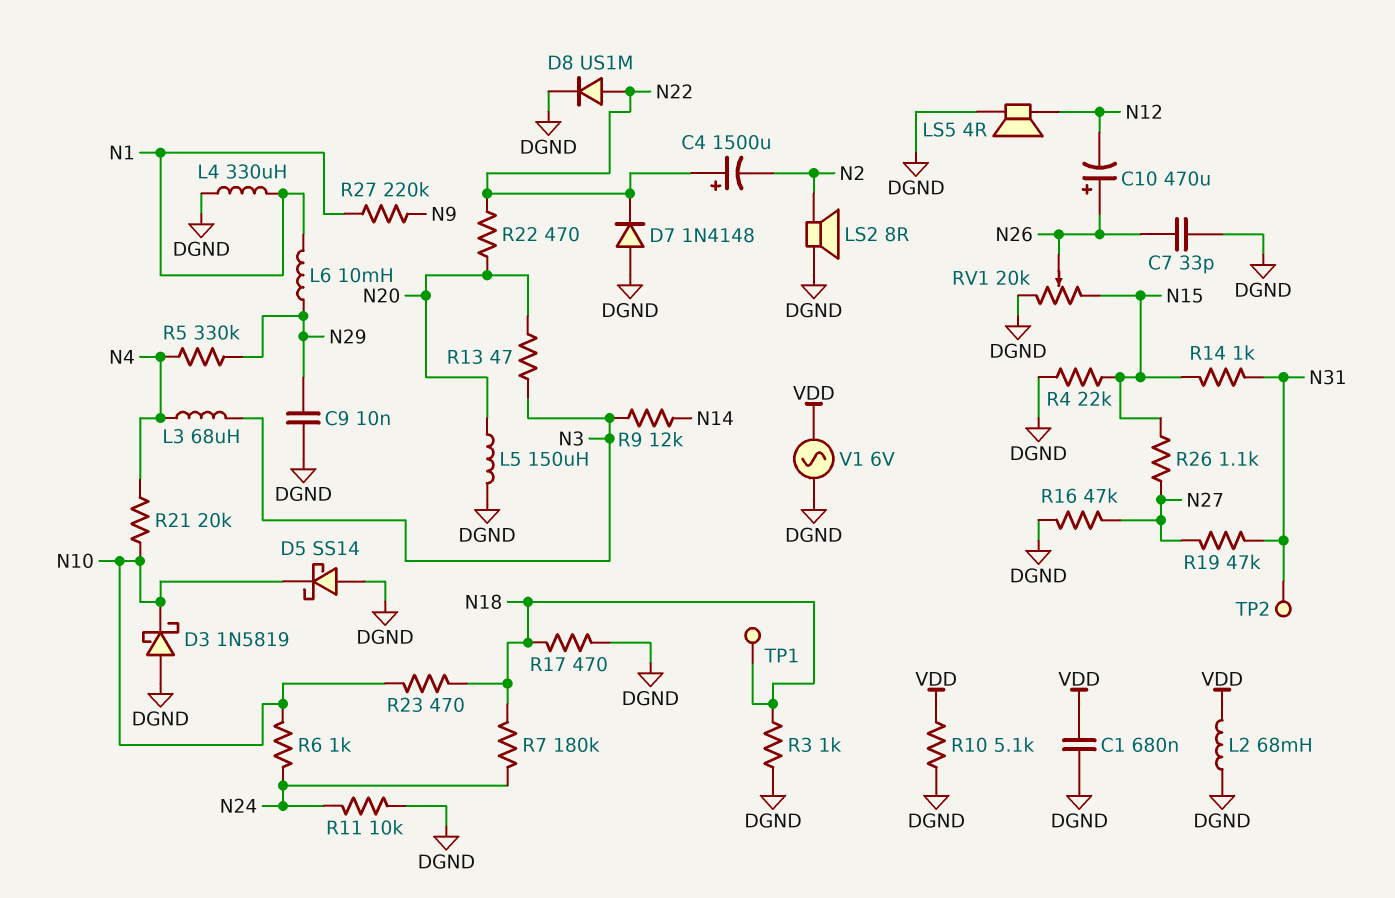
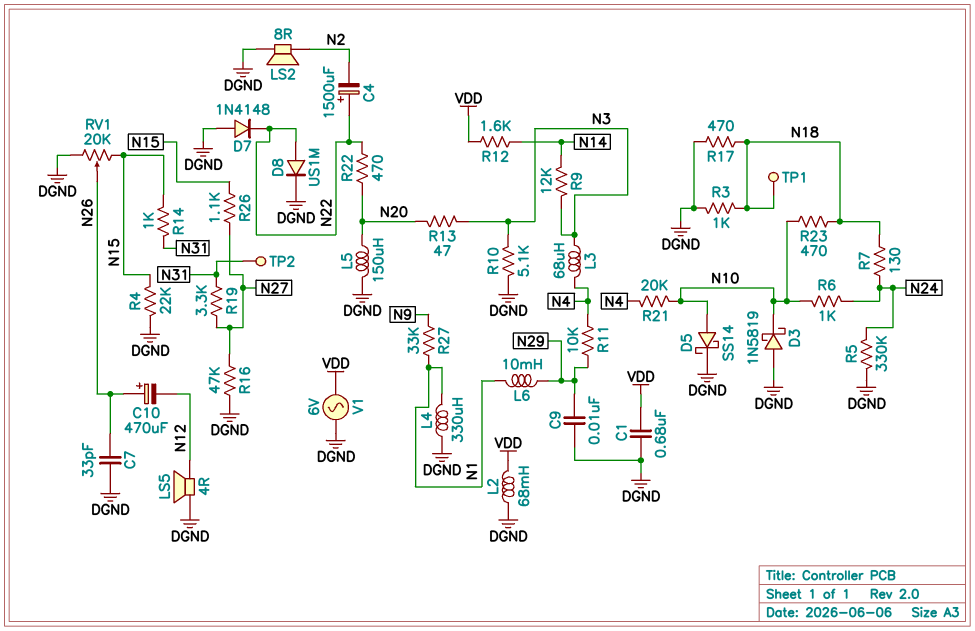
D5: schottky SS14 (A DGND, K N10) -> schottky SS14 (A N10, K DGND)
R5: 330k (N4, N29) -> 330k (DGND, N24)
R7: 180k (N18, N24) -> 130 (N18, N24)
R10: 5.1k (DGND, VDD) -> 5.1k (DGND, N3)
R11: 10k (DGND, N24) -> 10k (N4, N29)
R12: none -> 1.6k (N14, VDD)
R19: 47k (N27, N31) -> 3.3k (N27, N31)
R27: 220k (N1, N9) -> 33k (N1, N9)

